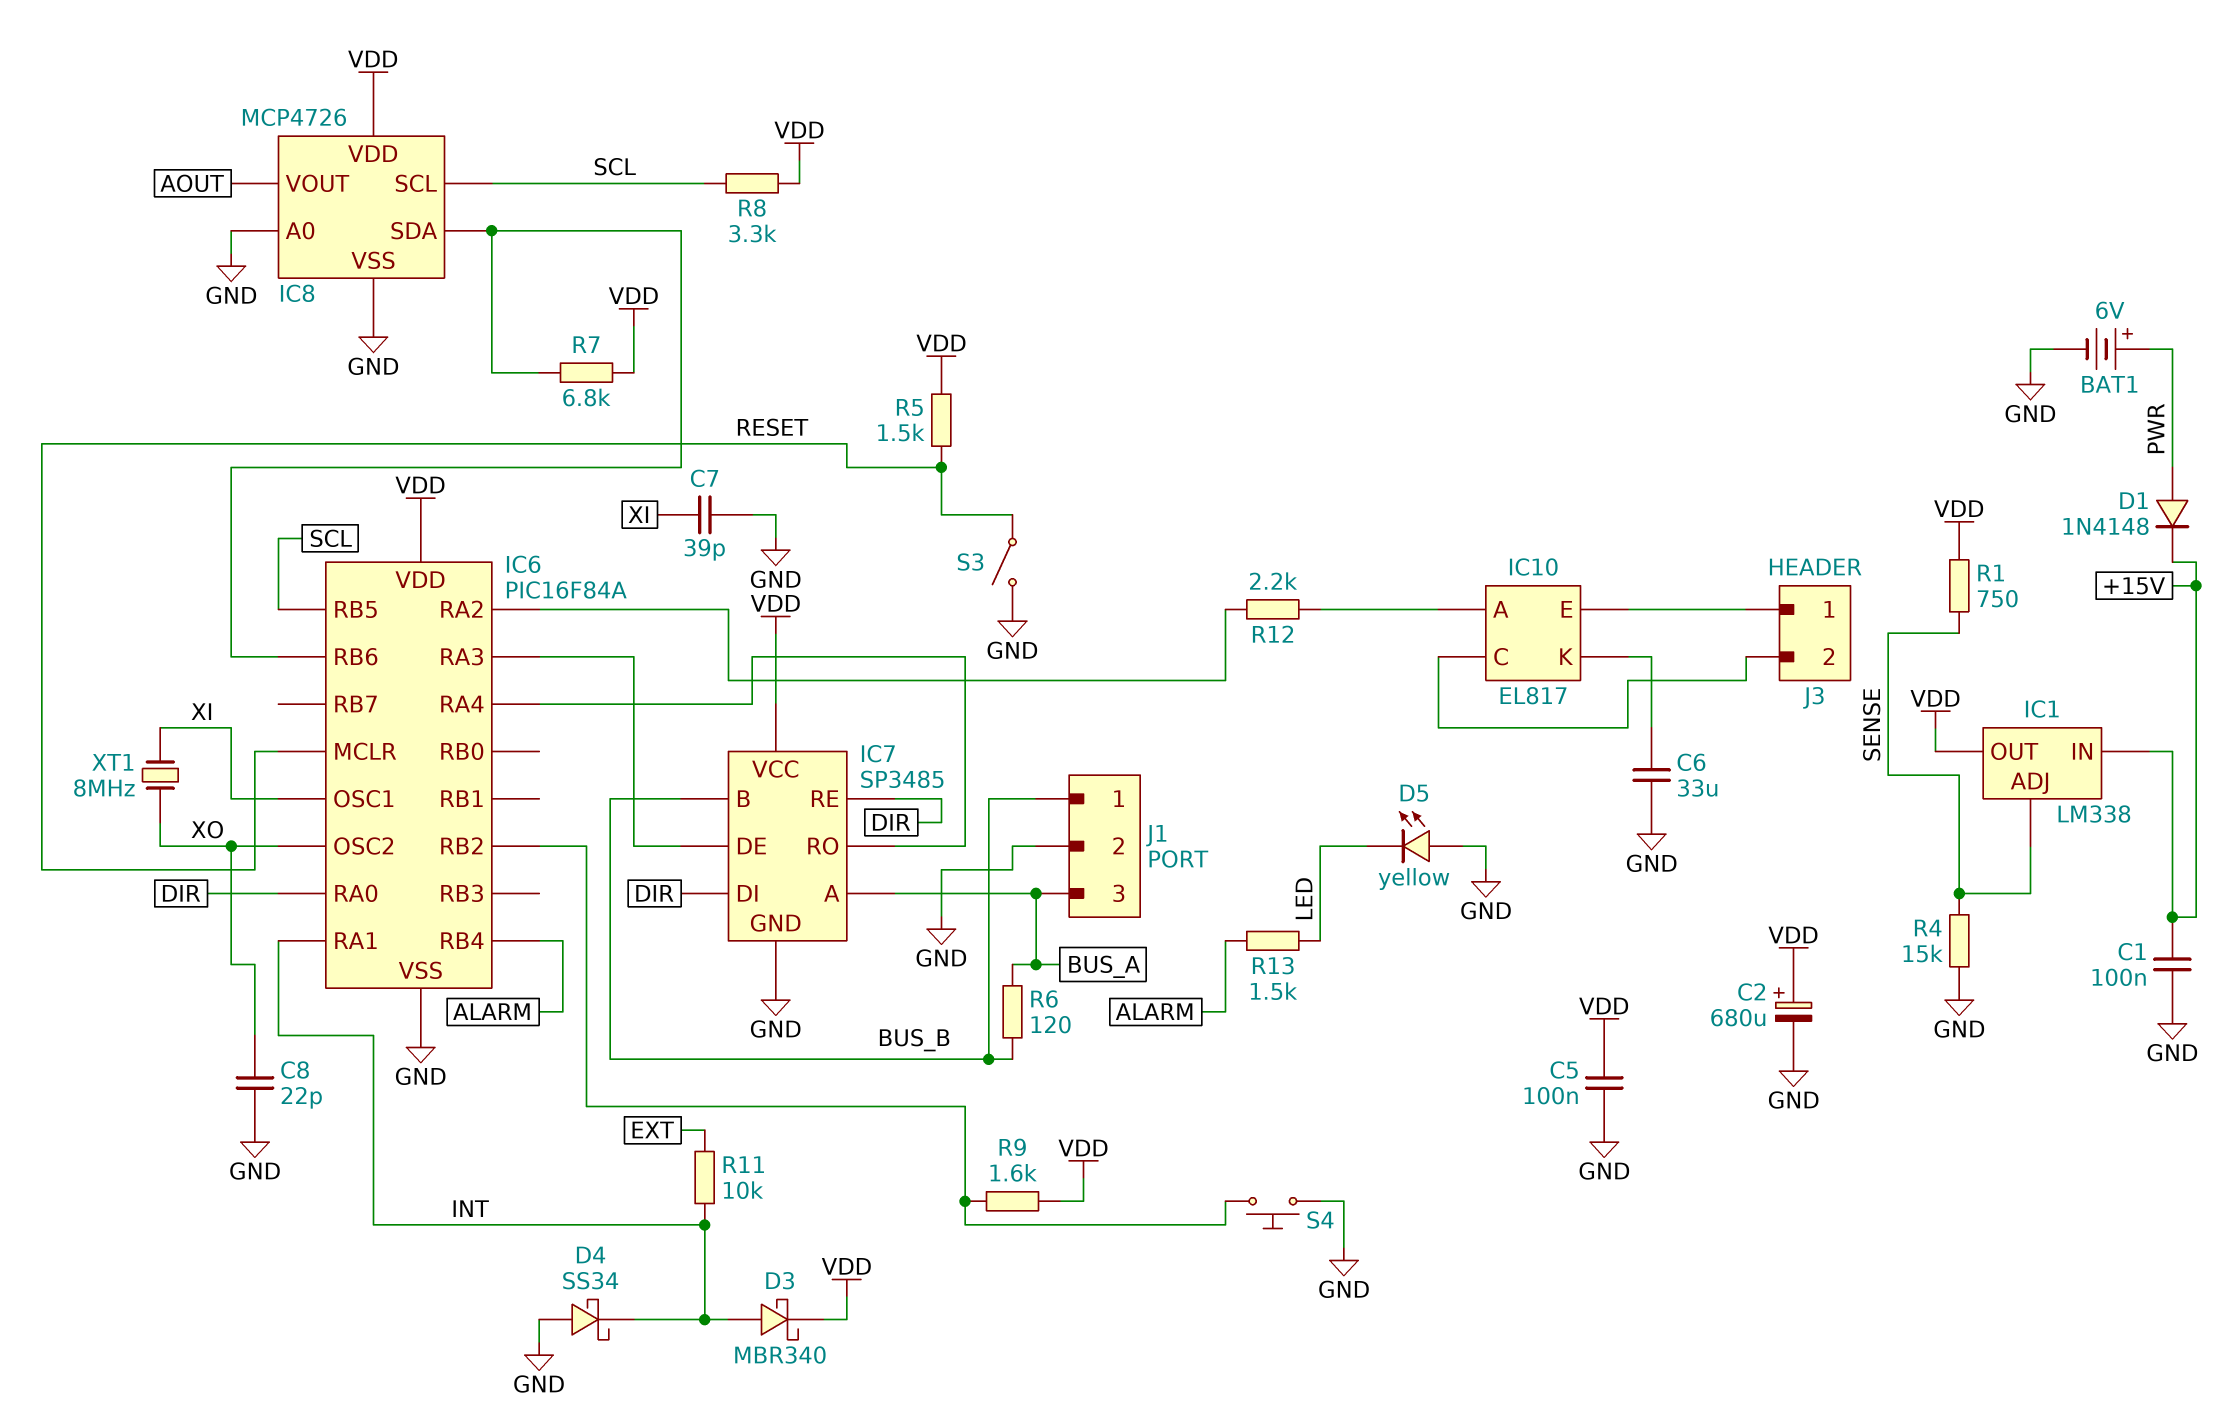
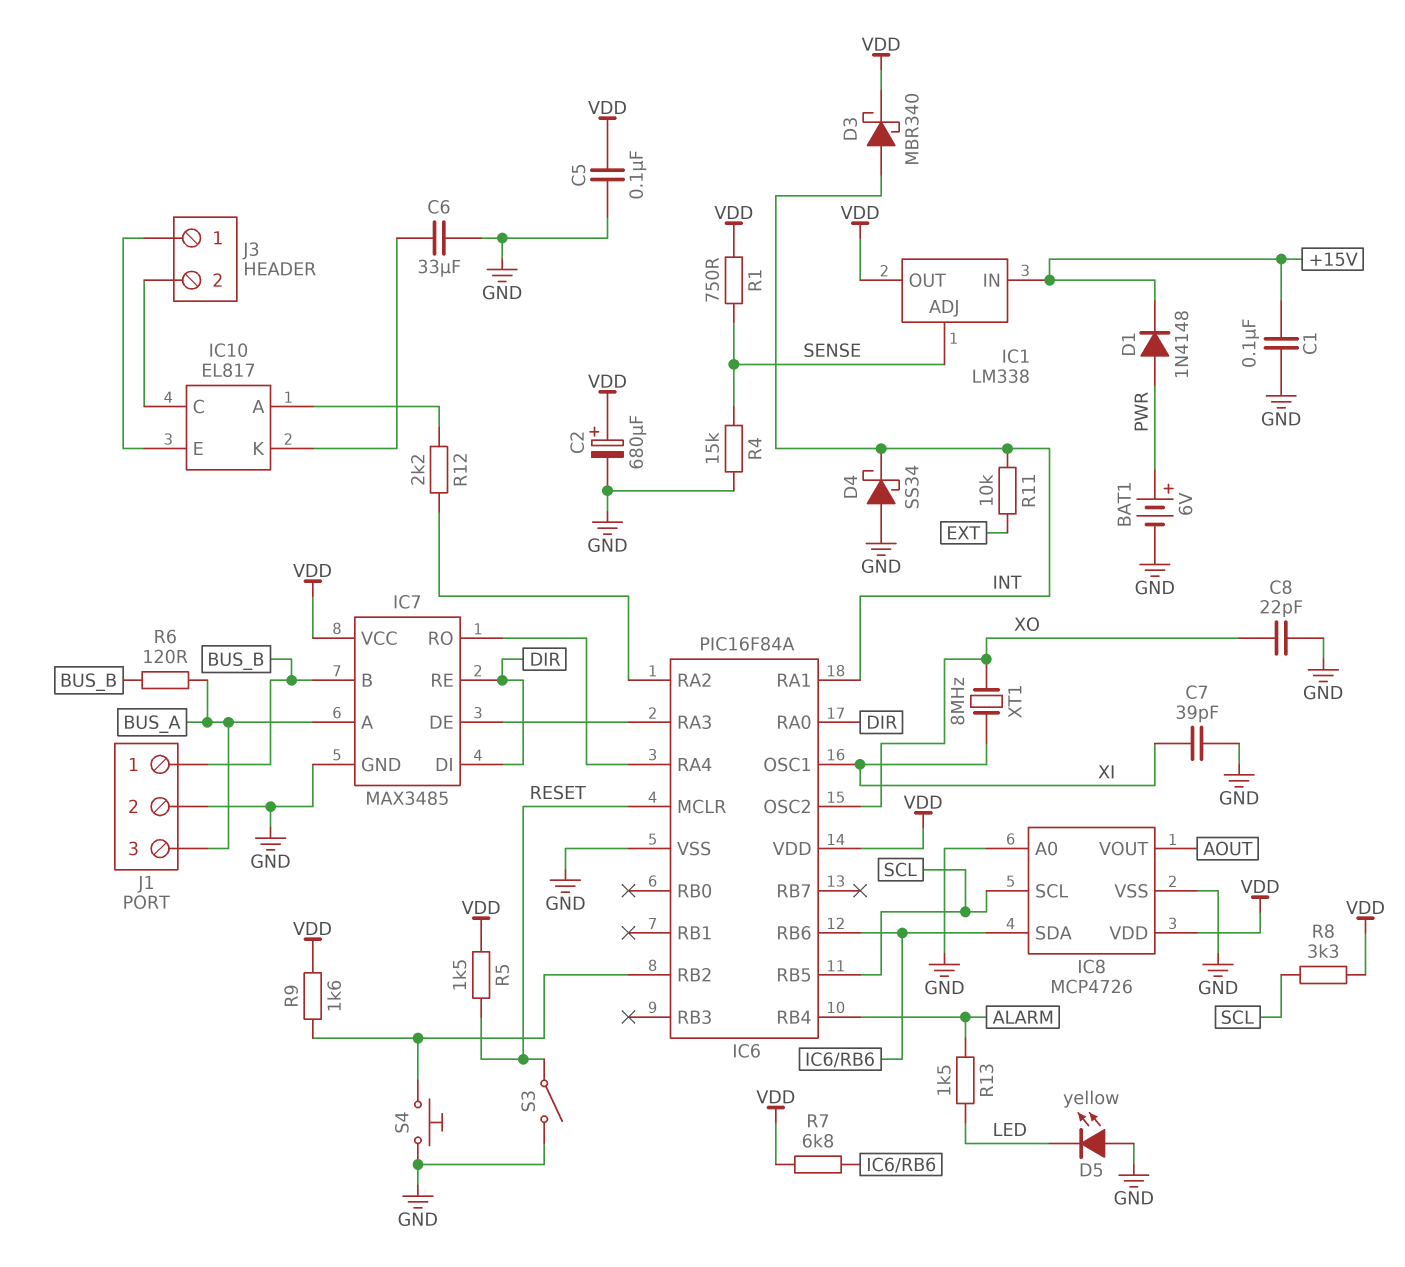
IC7: SP3485 -> MAX3485

